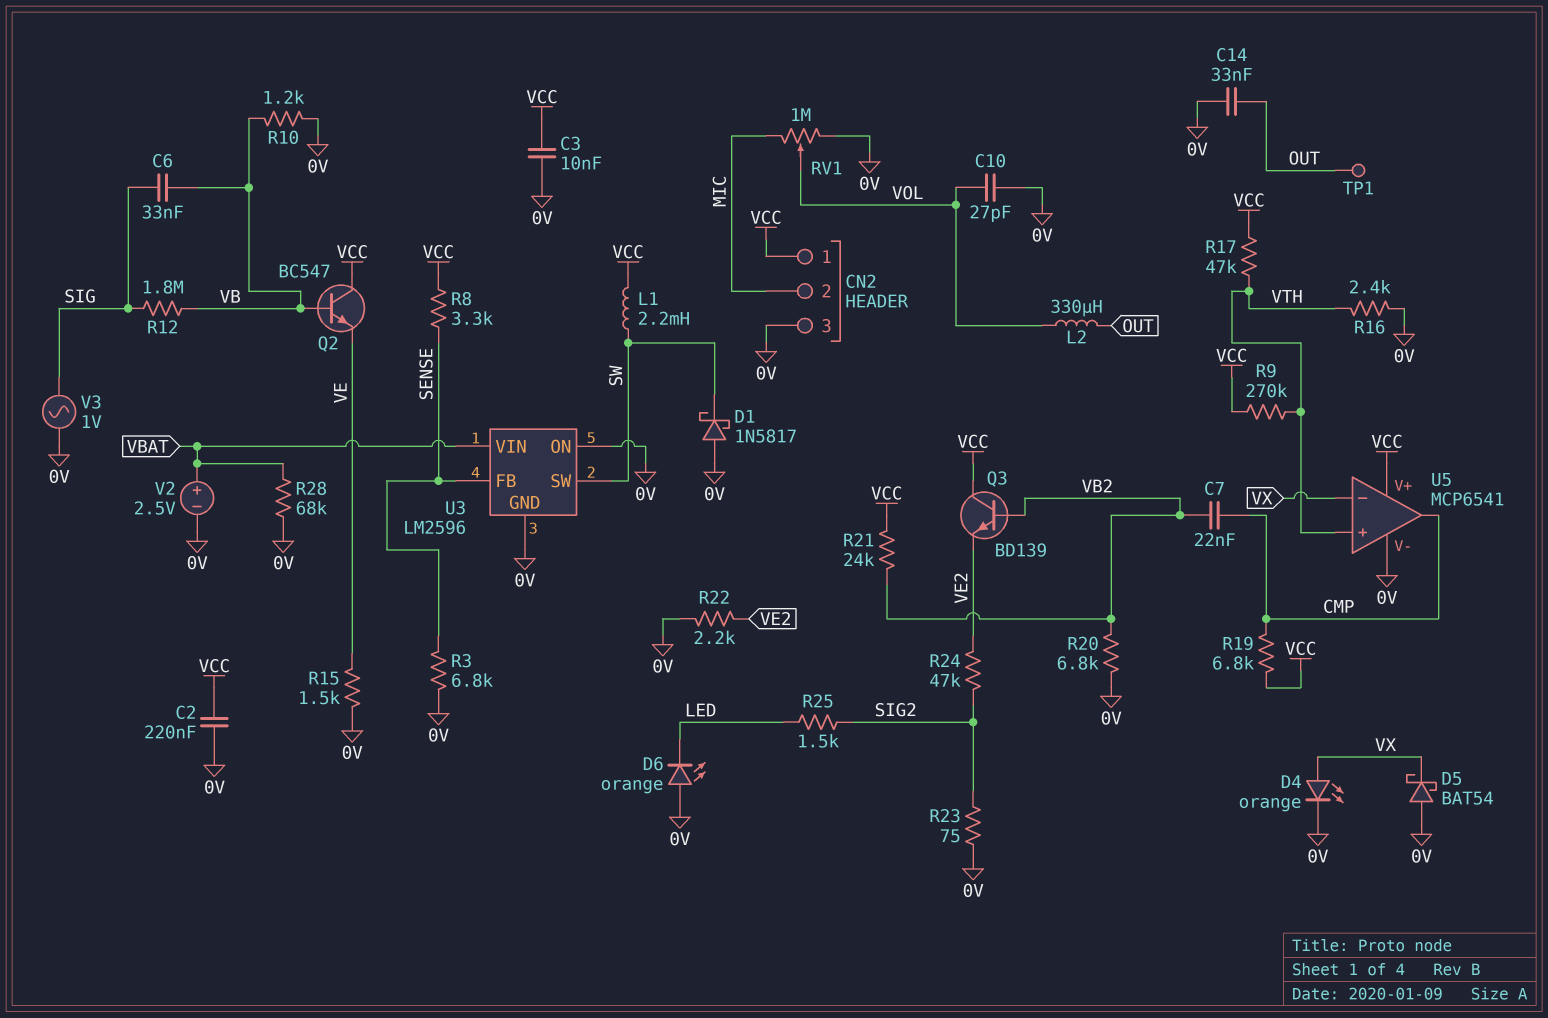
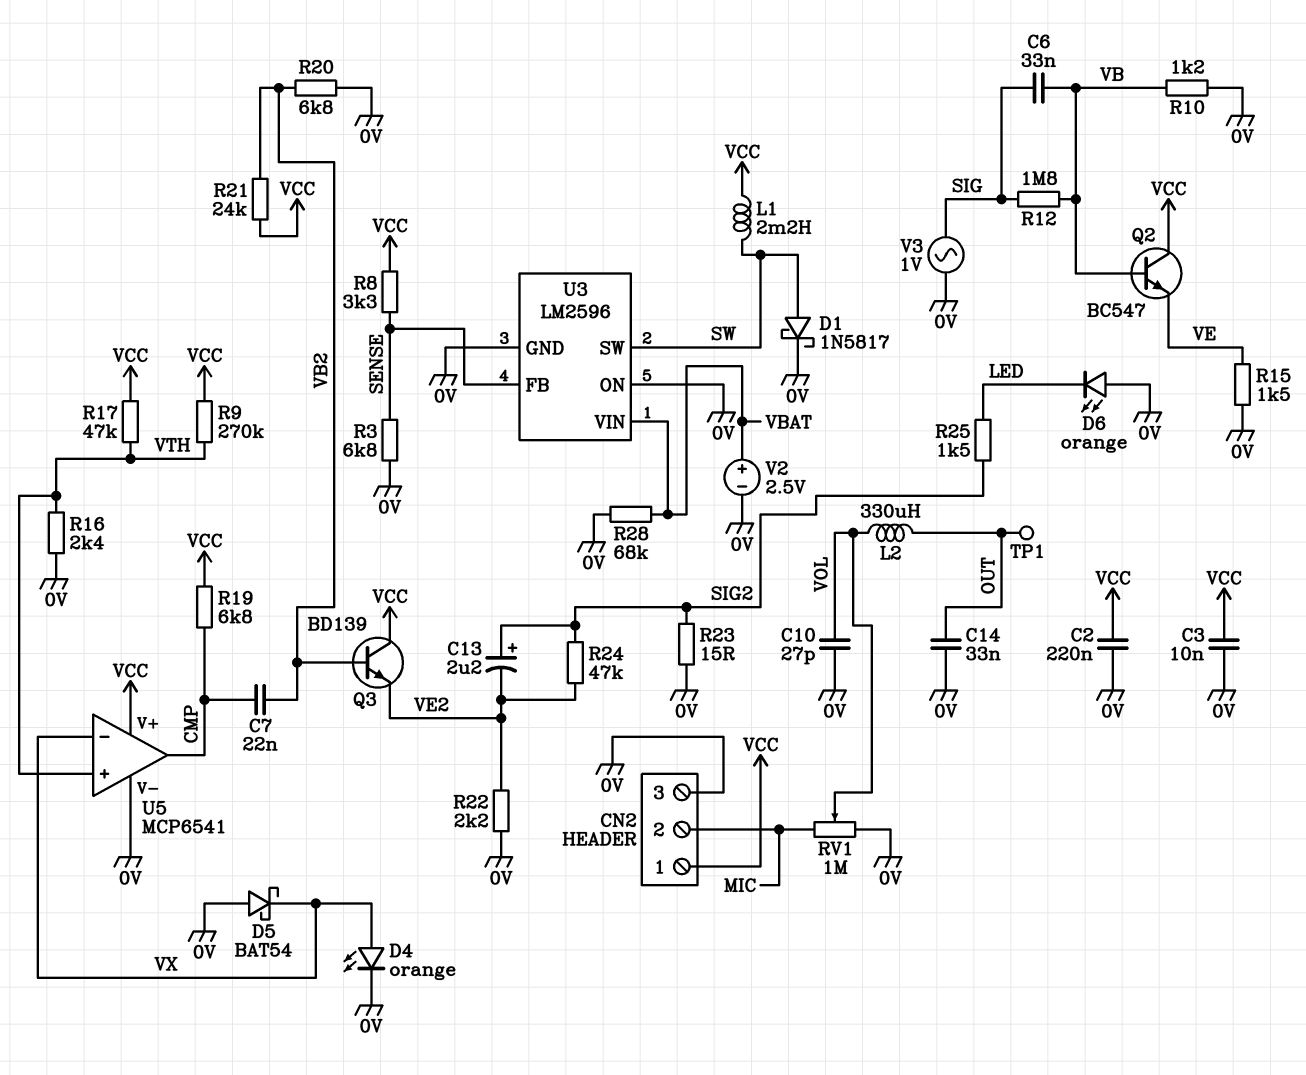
C13: none -> 2.2uF (plus SIG2, minus VE2)
D1: schottky 1N5817 (A 0V, K SW) -> schottky 1N5817 (A SW, K 0V)
R23: 75 (0V, SIG2) -> 15 (0V, SIG2)

